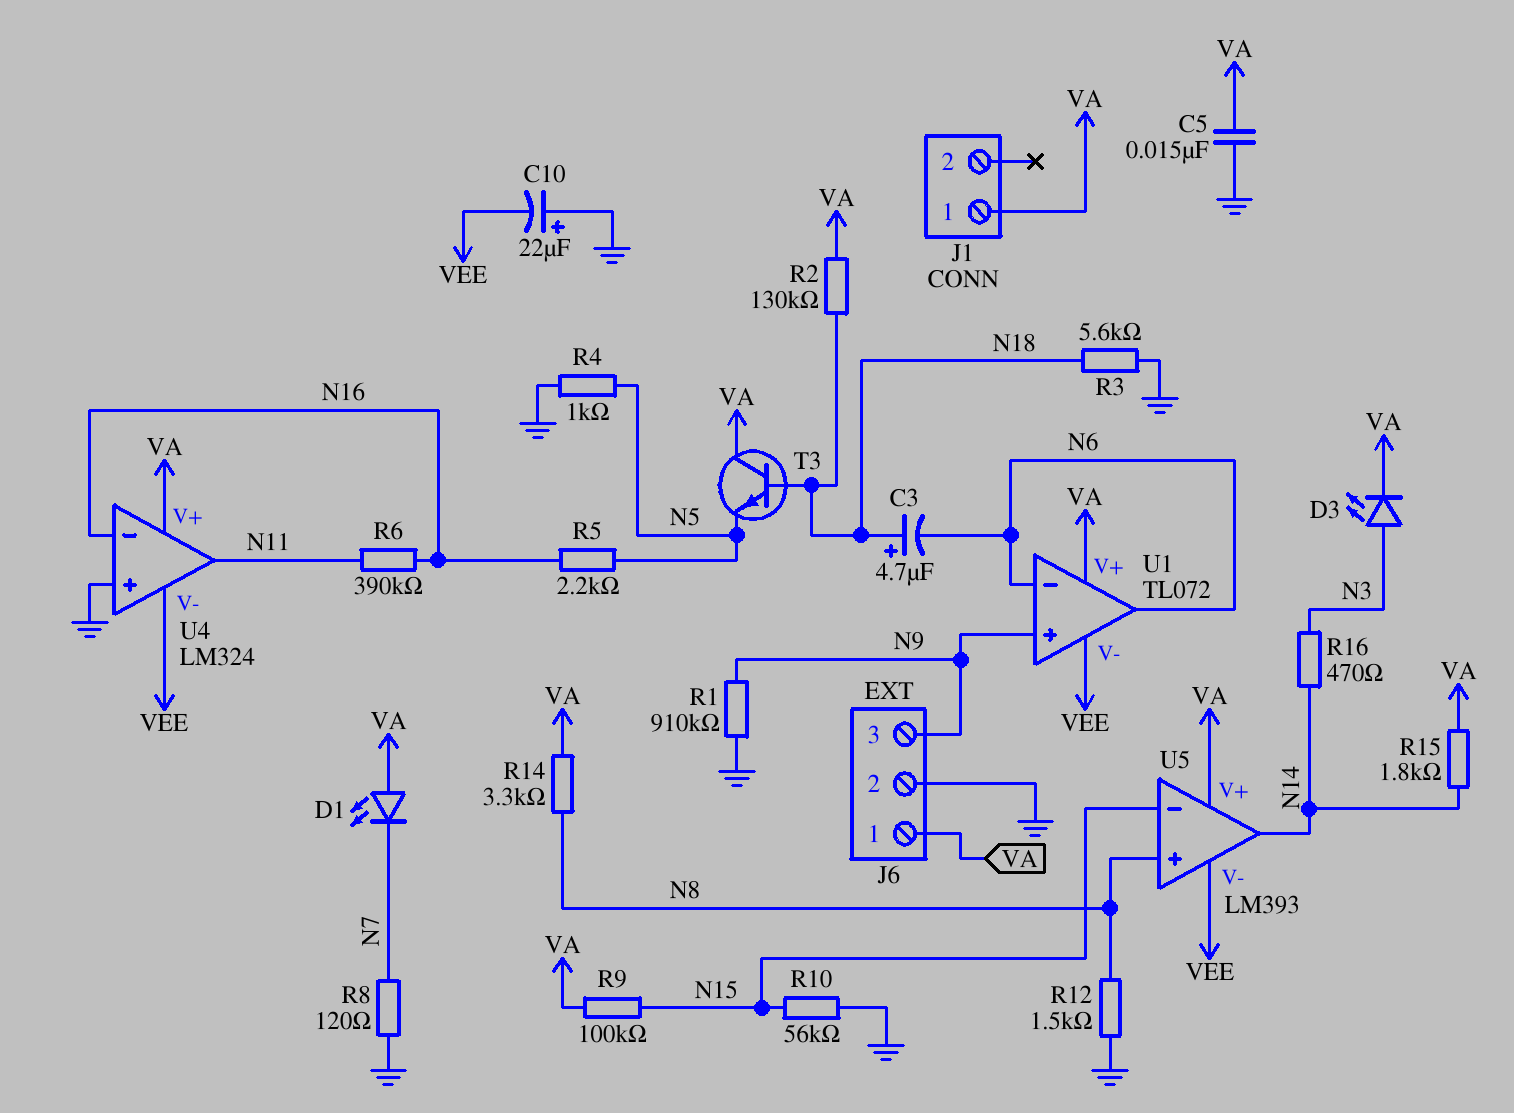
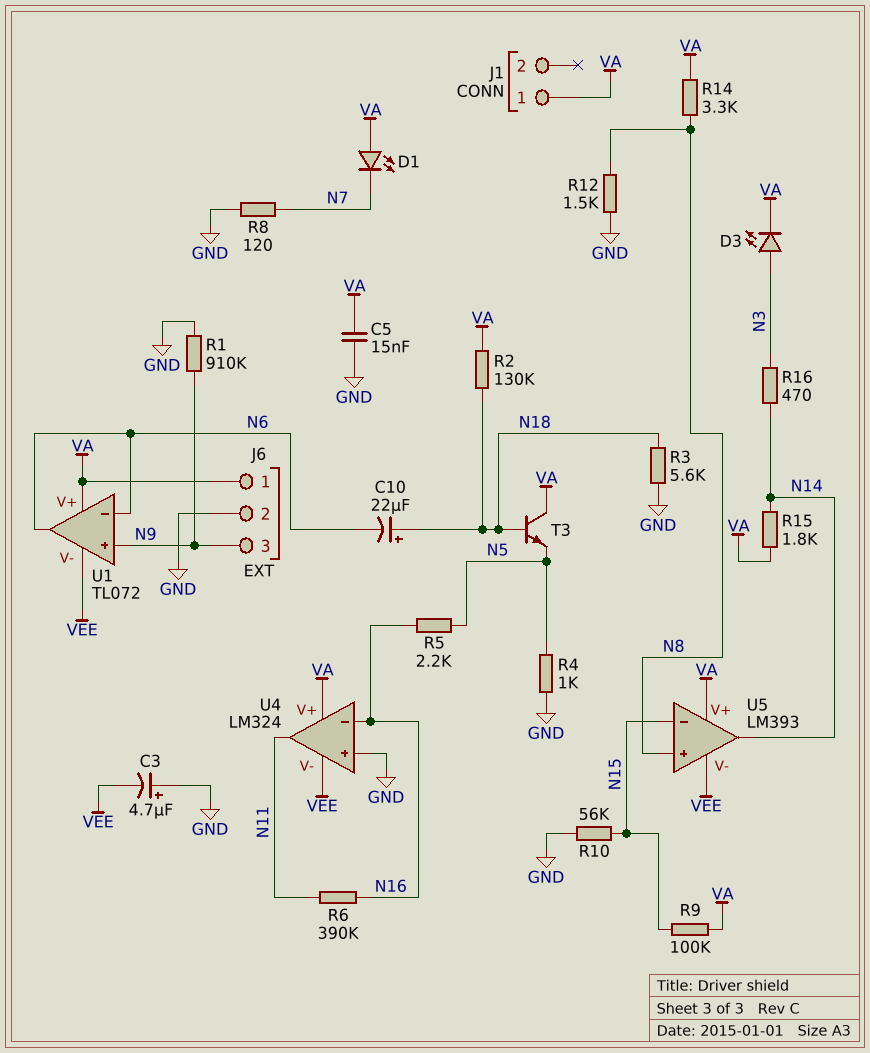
C3: 4.7uF (plus N18, minus N6) -> 4.7uF (plus GND, minus VEE)
C10: 22uF (plus GND, minus VEE) -> 22uF (plus N18, minus N6)

